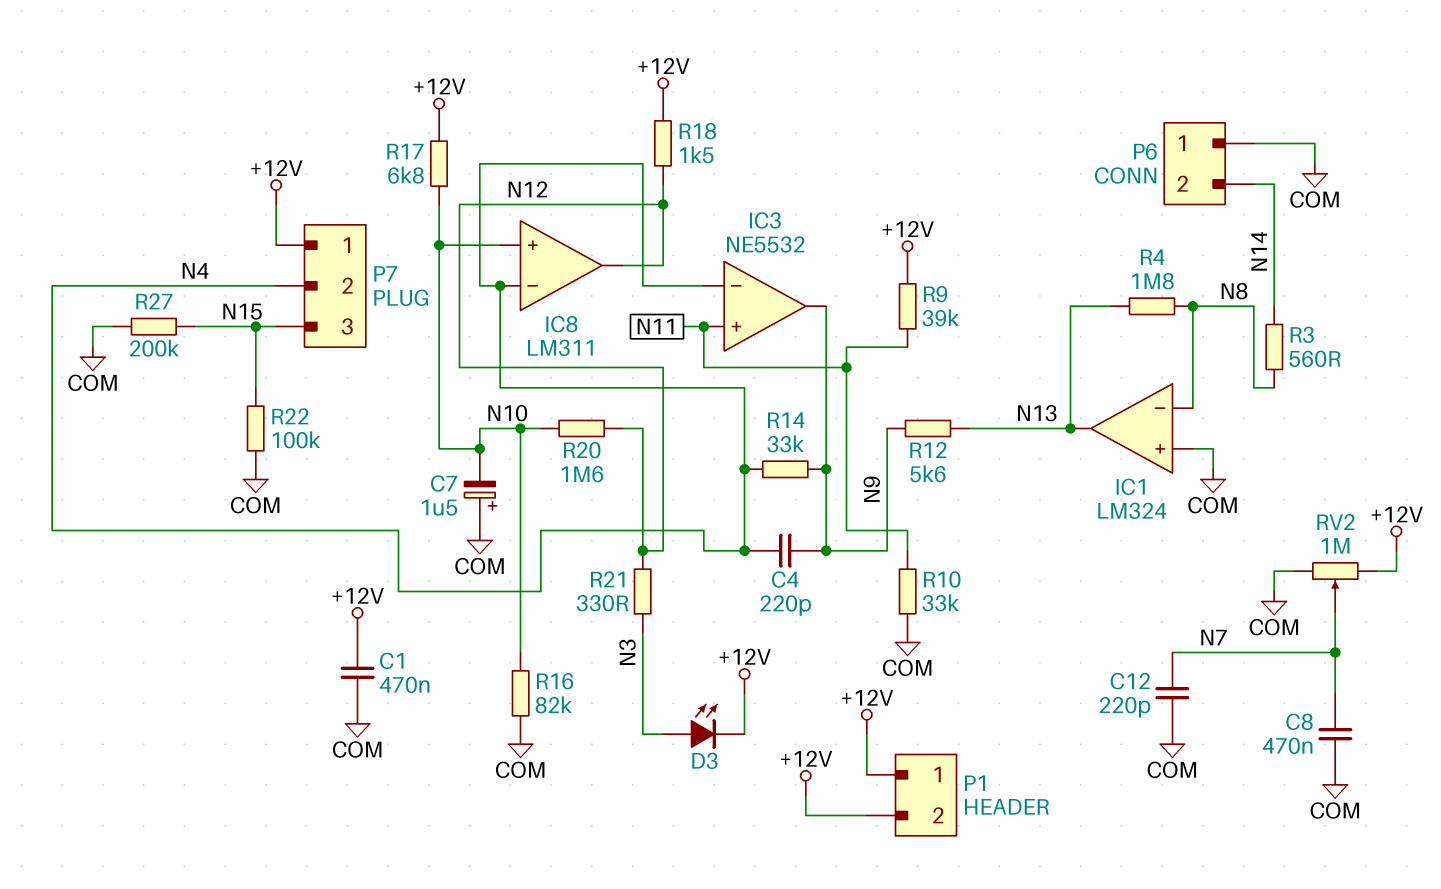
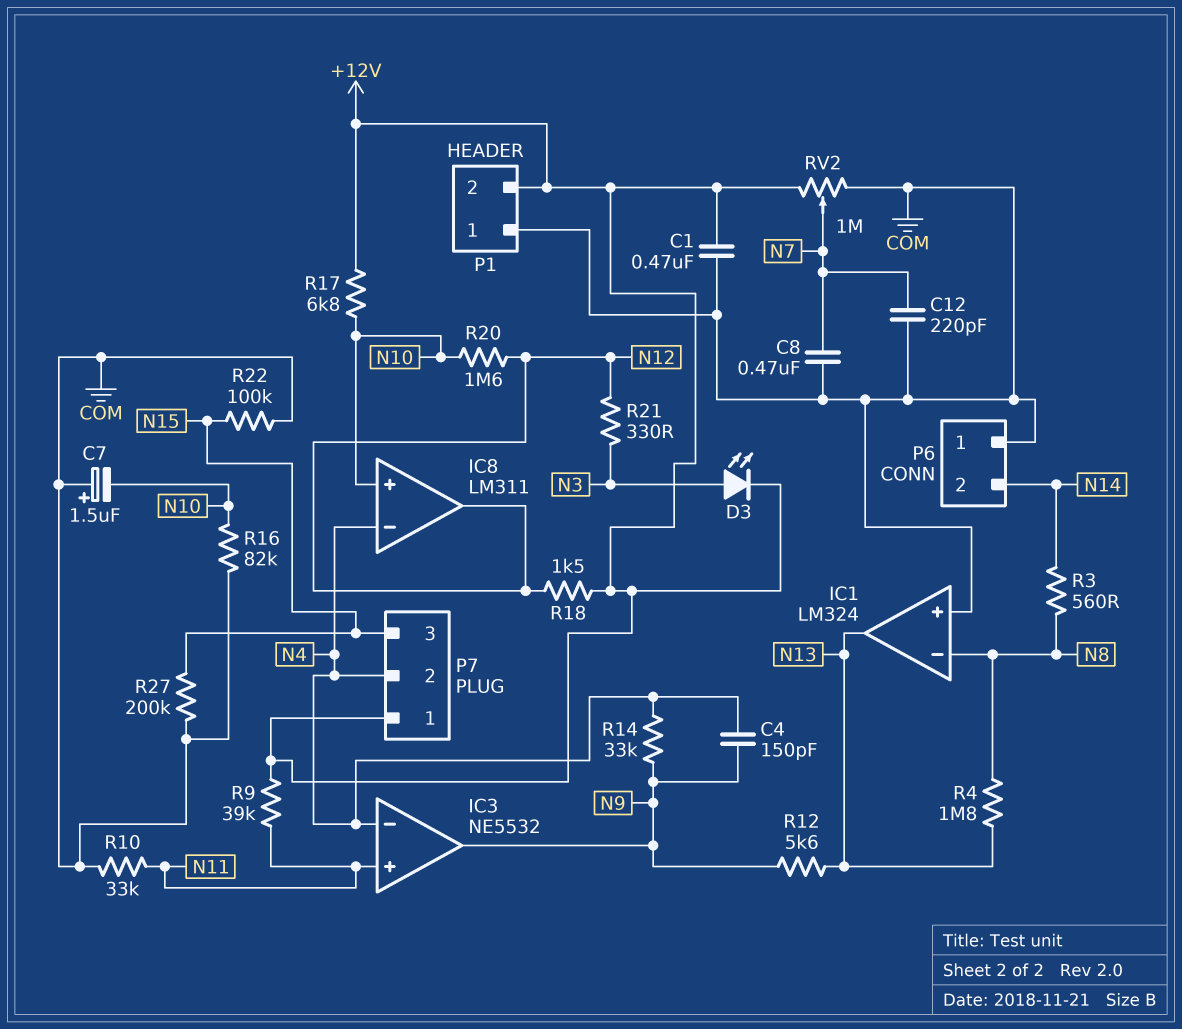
C4: 220pF (N4, N9) -> 150pF (N4, N9)
P1 pin 1: +12V -> COM

